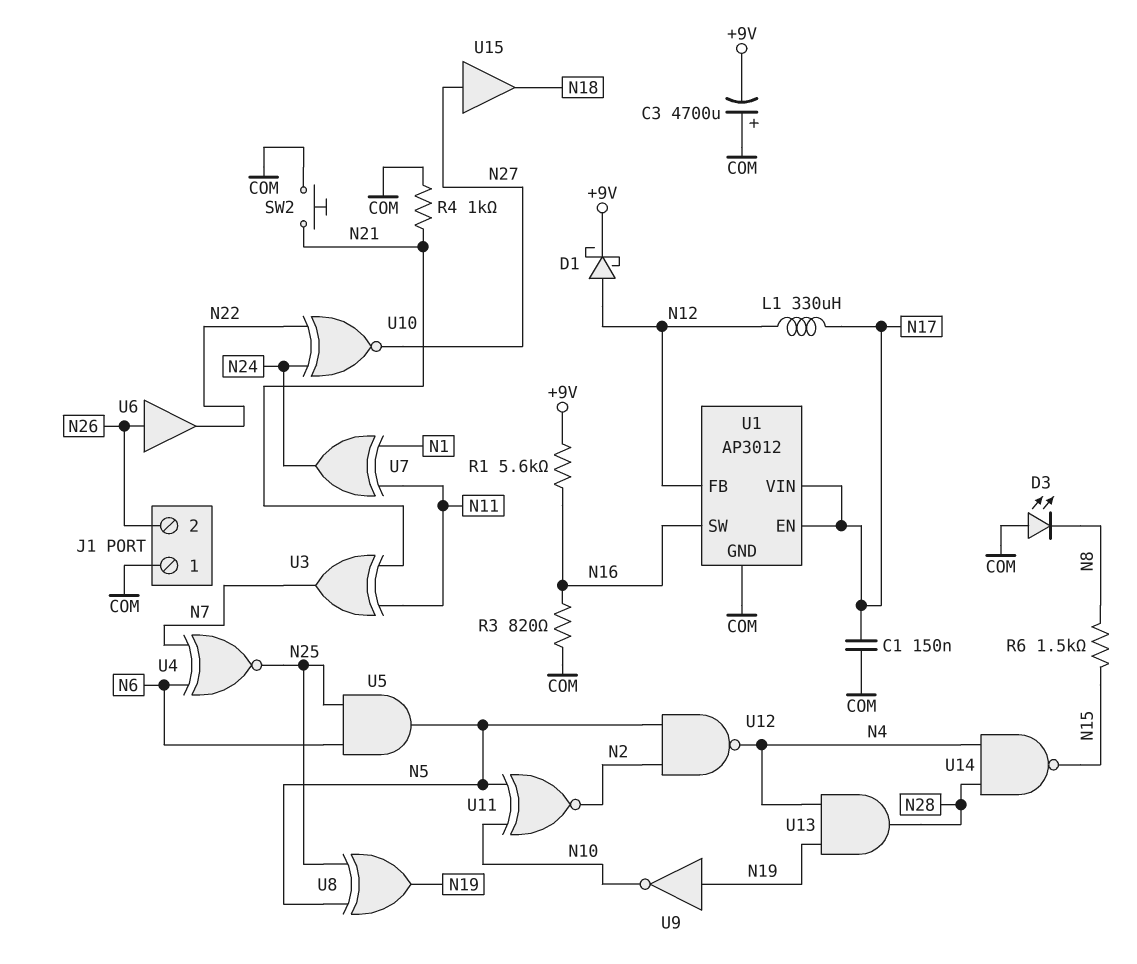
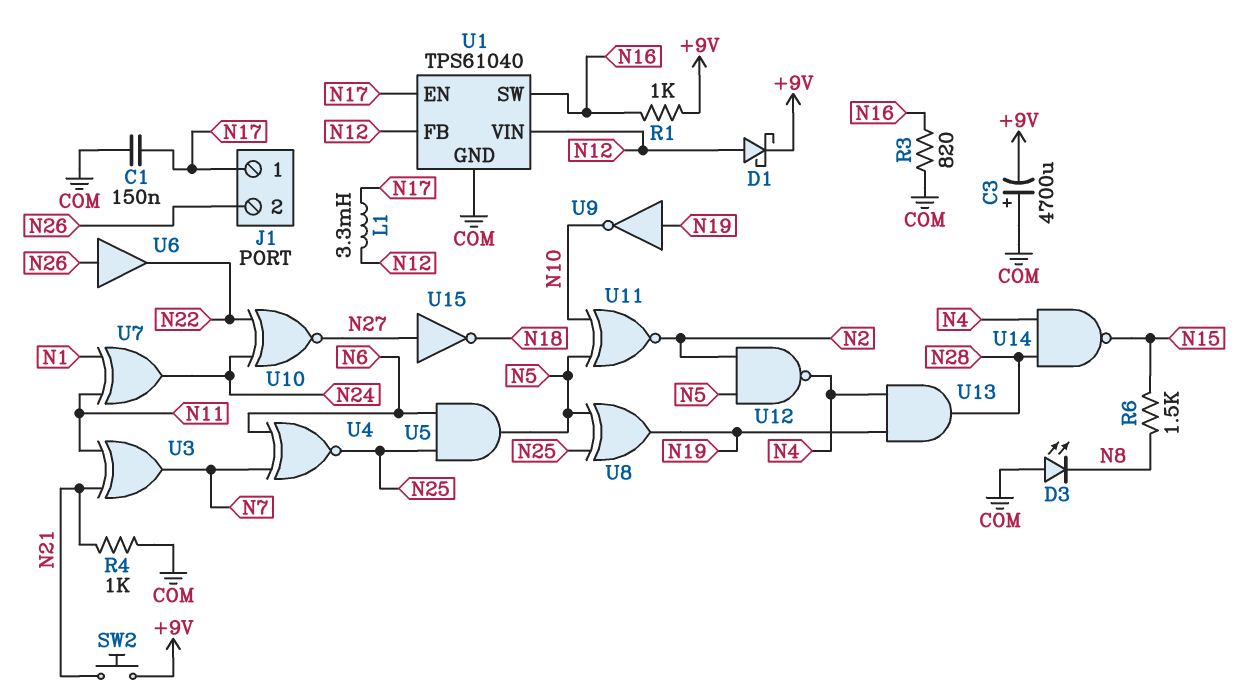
J1 pin 1: COM -> N17
L1: 330uH (N12, N17) -> 3.3mH (N12, N17)
R1: 5.6k (+9V, N16) -> 1k (+9V, N16)
SW2: button (COM, N21) -> button (+9V, N21)
U1: AP3012 -> TPS61040
U1 pin VIN: N17 -> N12
U15: buffer (in N27, out N18) -> NOT (in N27, out N18)

